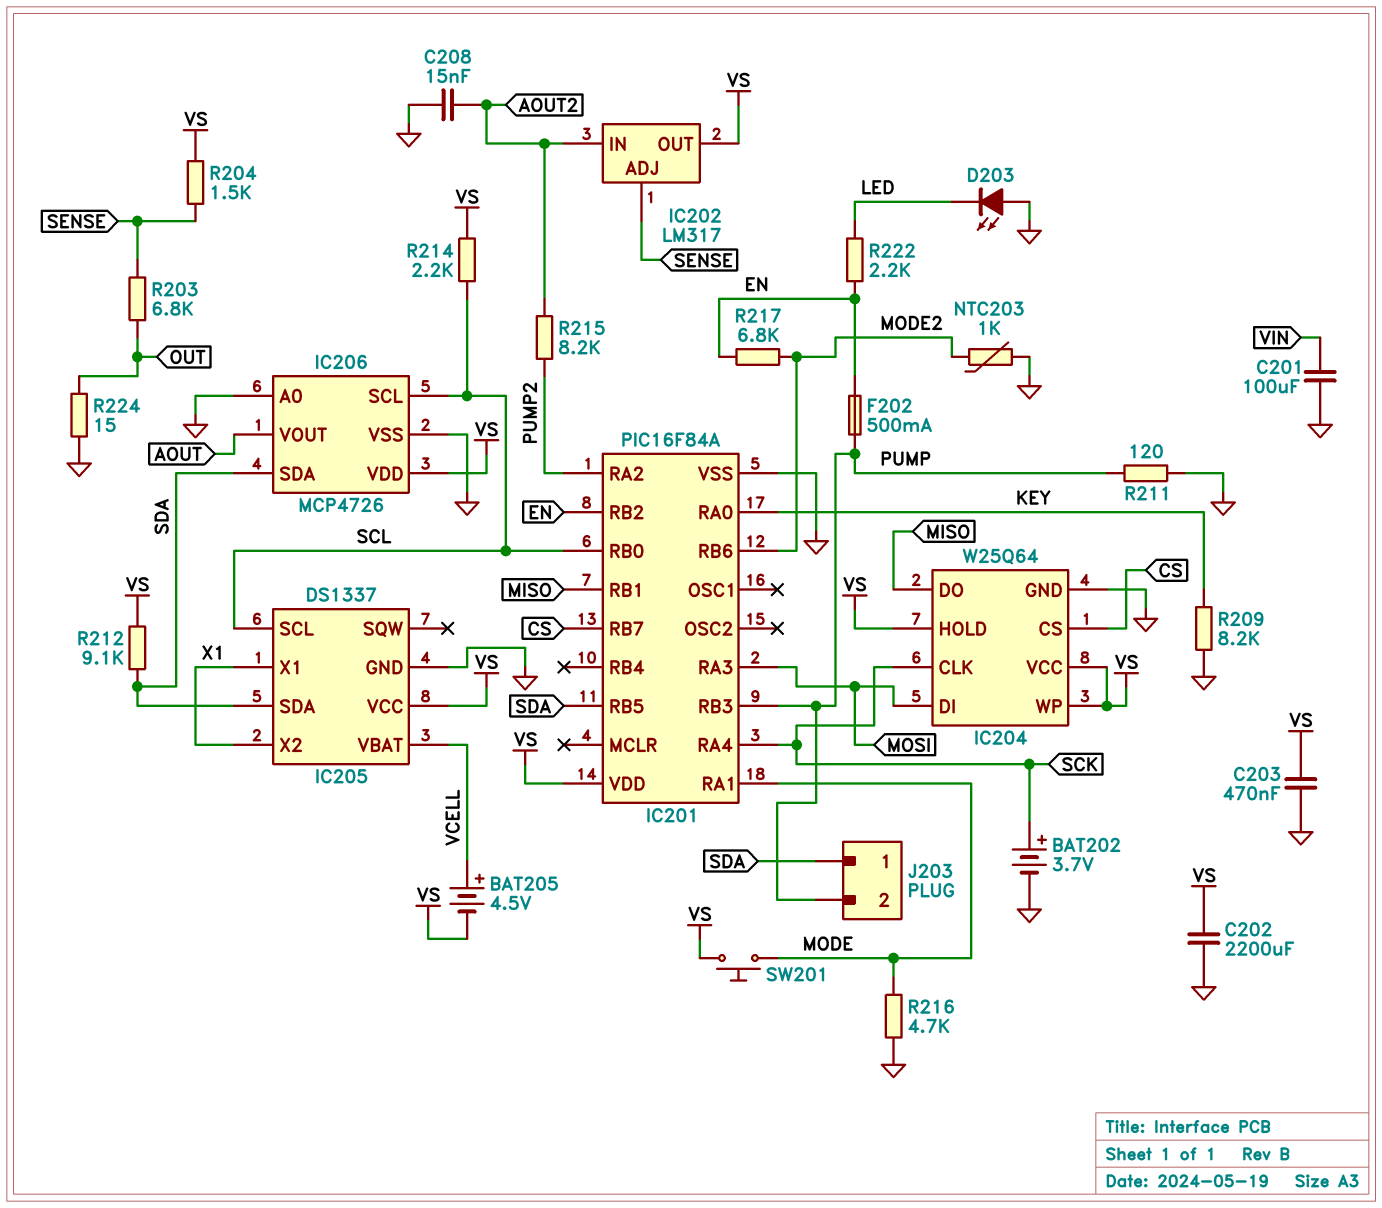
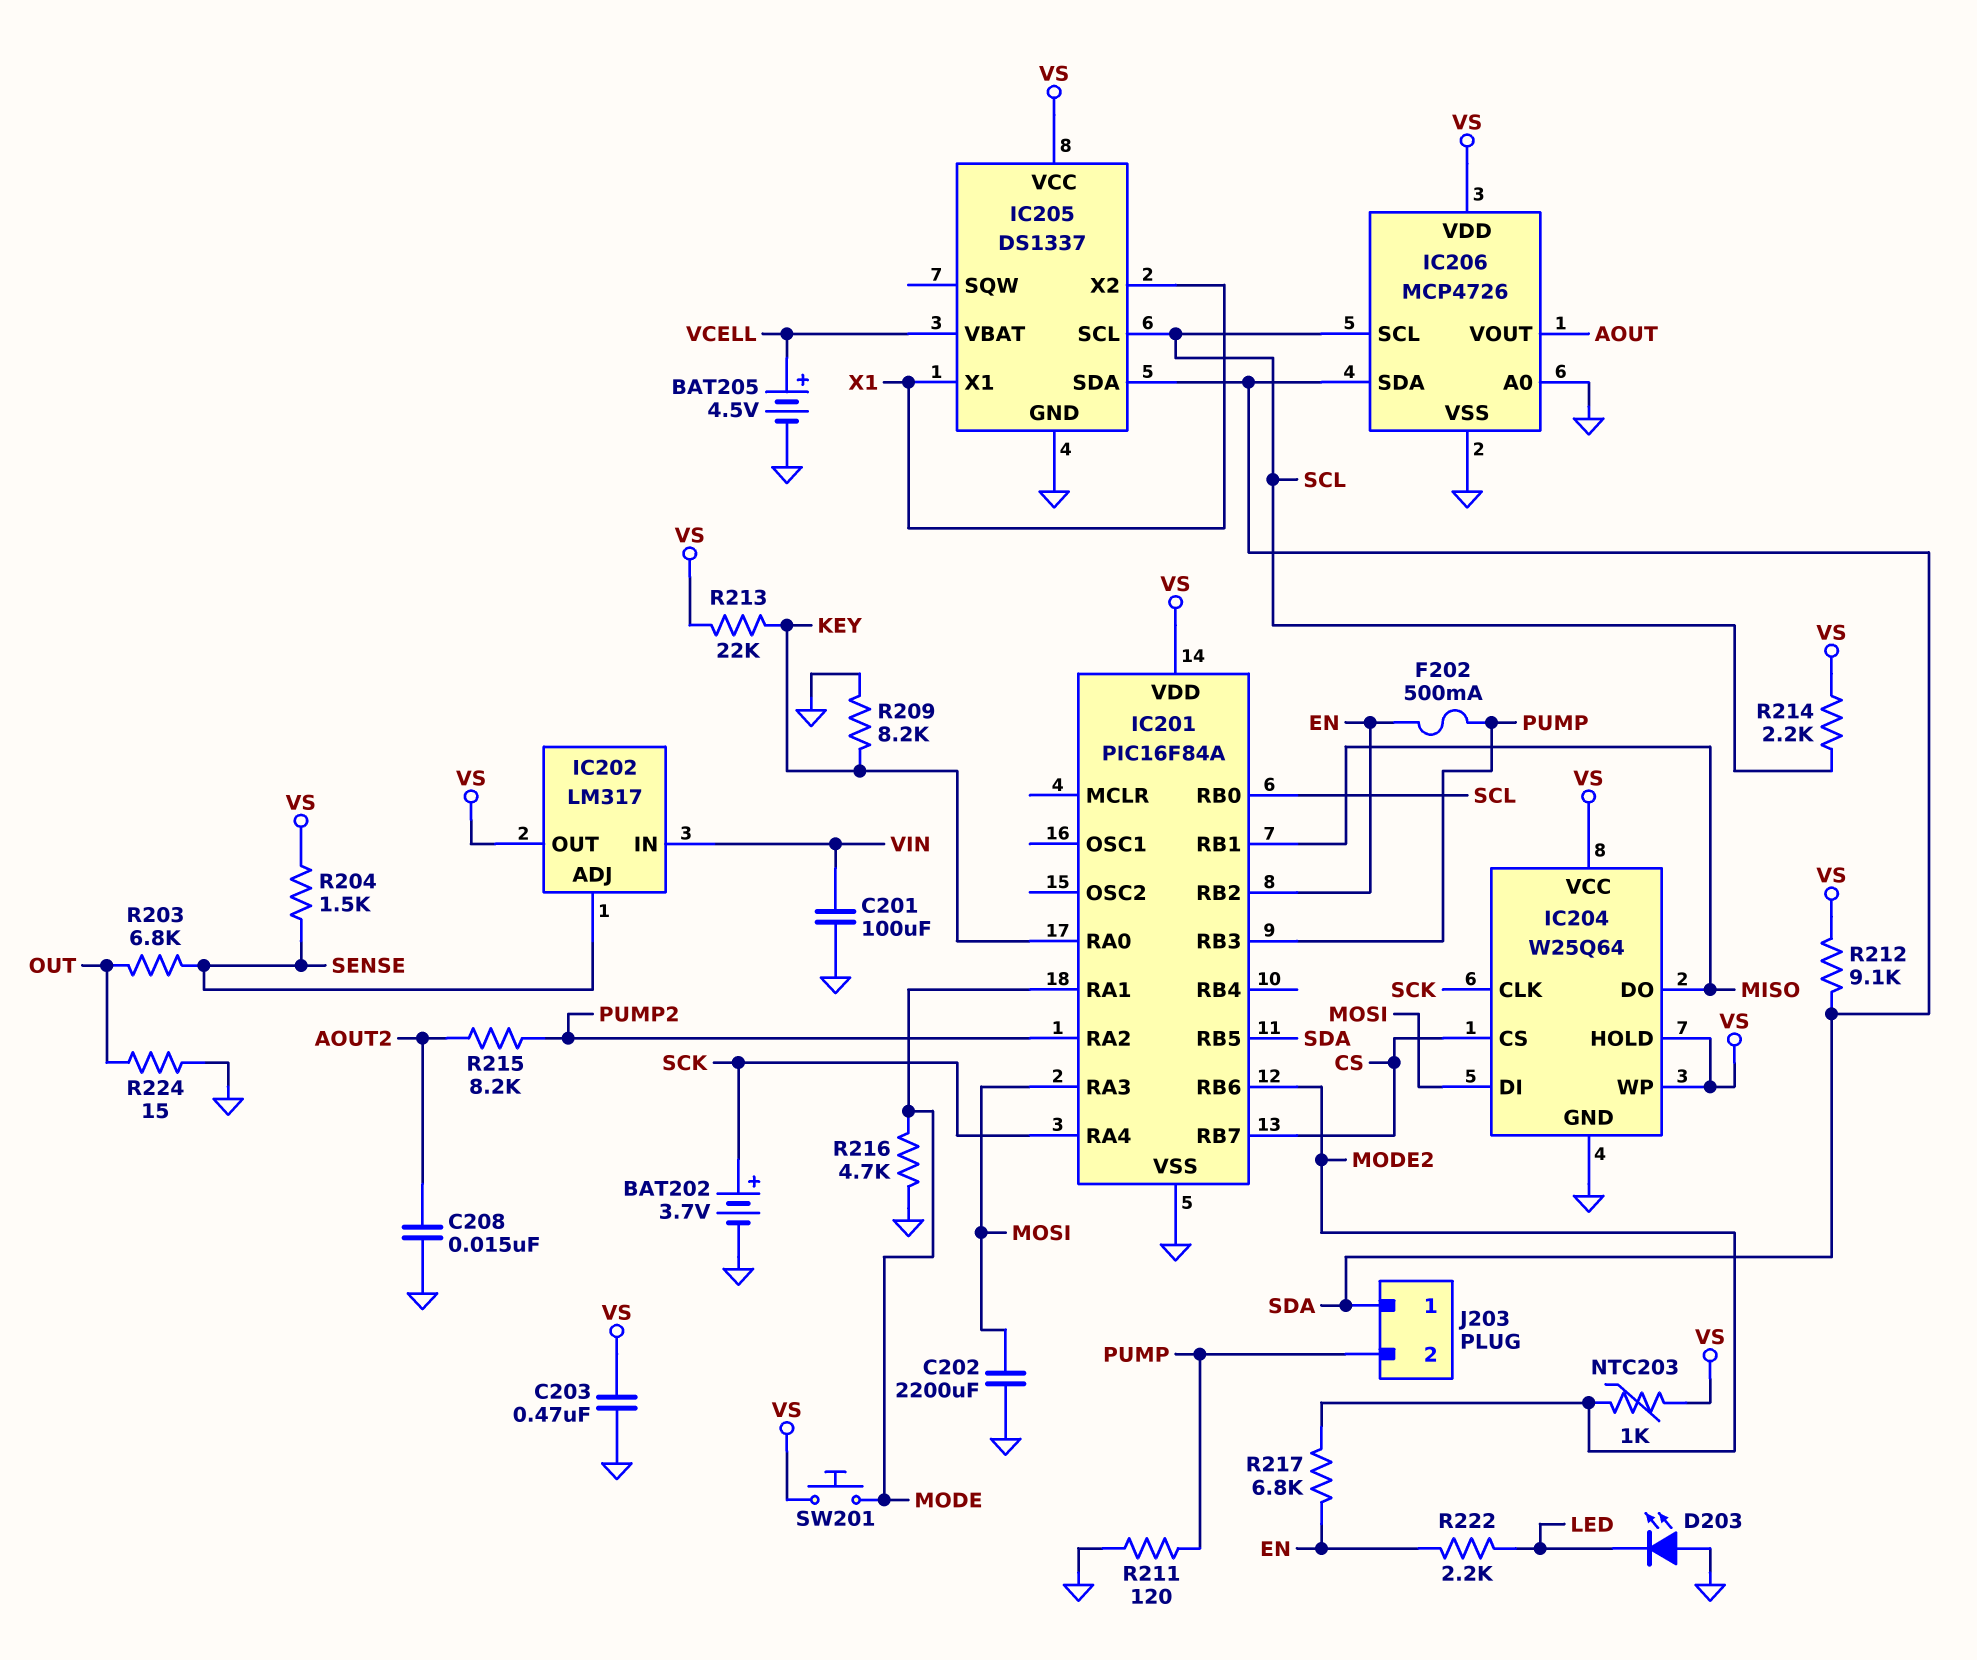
BAT205: 4.5V (plus VCELL, minus VS) -> 4.5V (plus VCELL, minus GND)
C202: 2200uF (GND, VS) -> 2200uF (GND, MOSI)
IC202 pin IN: AOUT2 -> VIN
NTC203: 1k (GND, MODE2) -> 1k (MODE2, VS)
R213: none -> 22k (KEY, VS)

